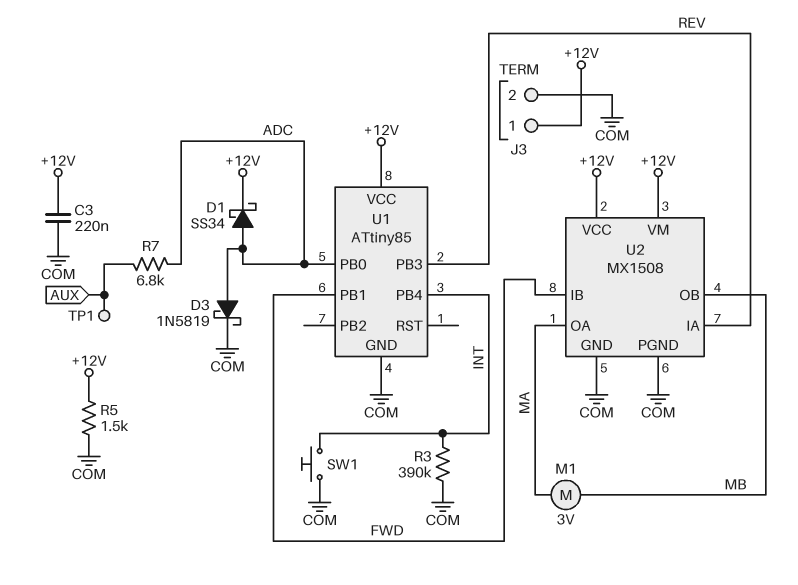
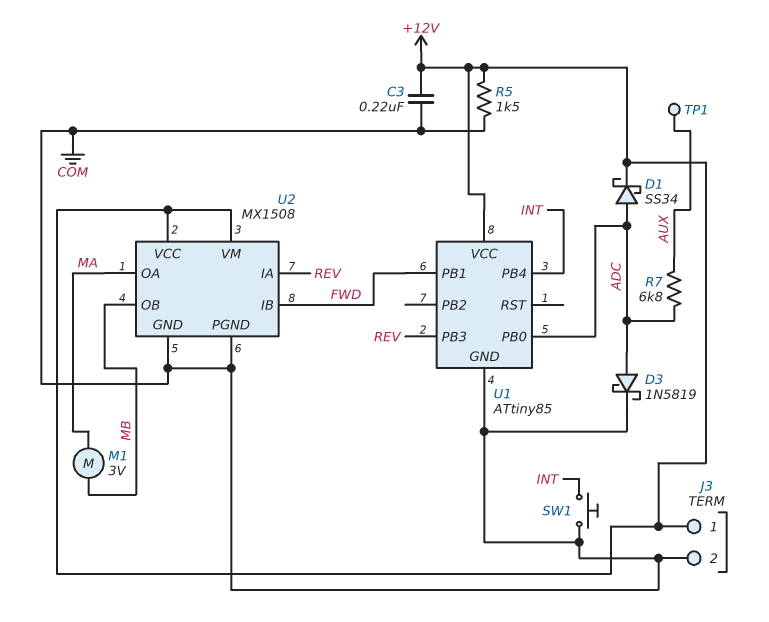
R3: 390k (COM, INT) -> none

